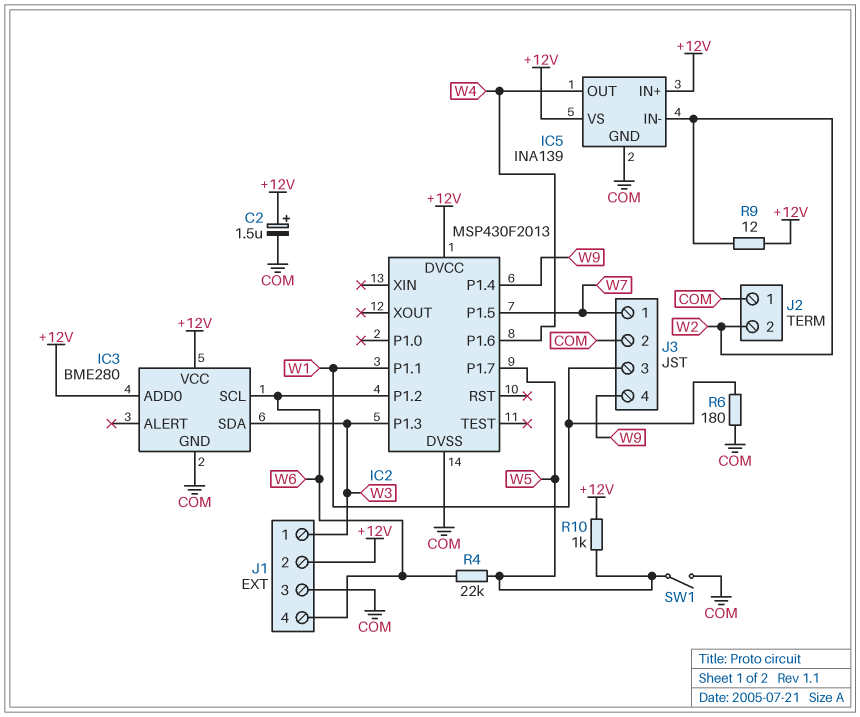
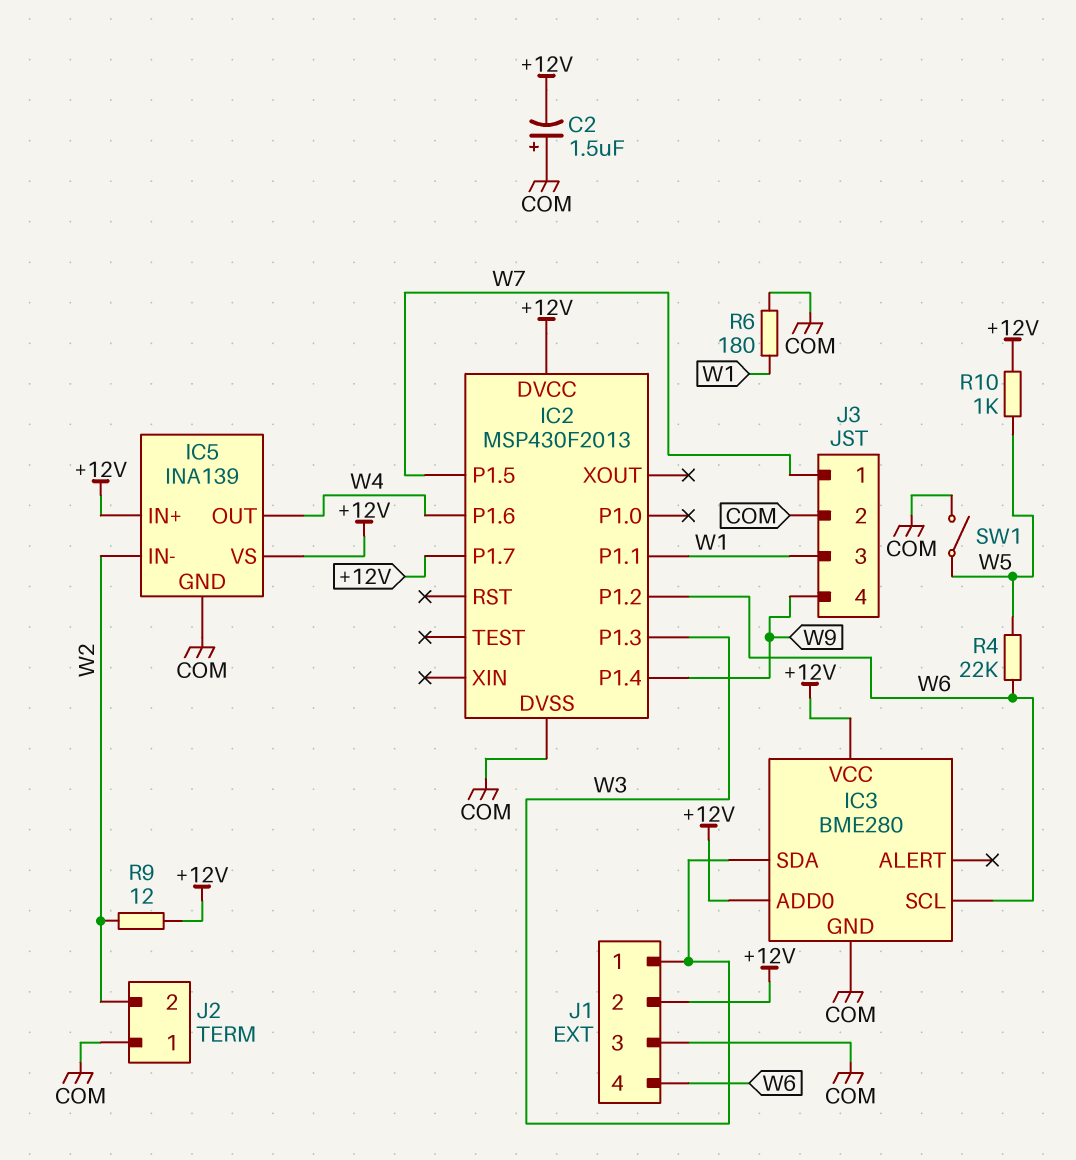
C2: 1.5uF (plus +12V, minus COM) -> 1.5uF (plus COM, minus +12V)
IC2 pin P1.7: W5 -> +12V

